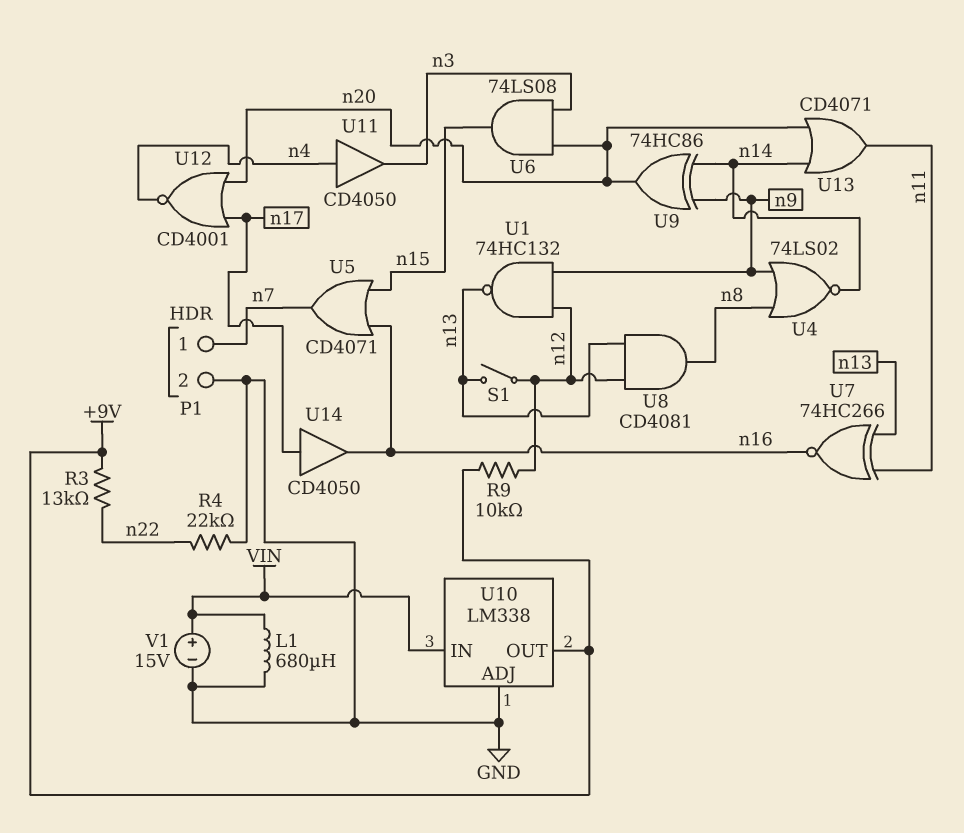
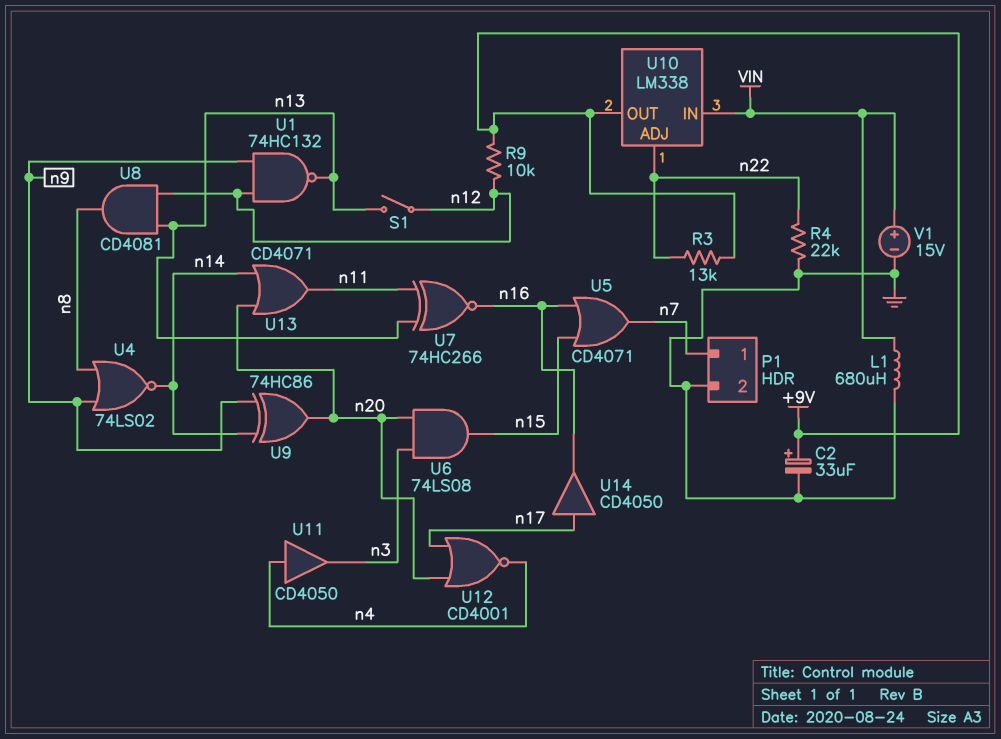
C2: none -> 33uF (plus +9V, minus GND)
U10 pin ADJ: GND -> n22

